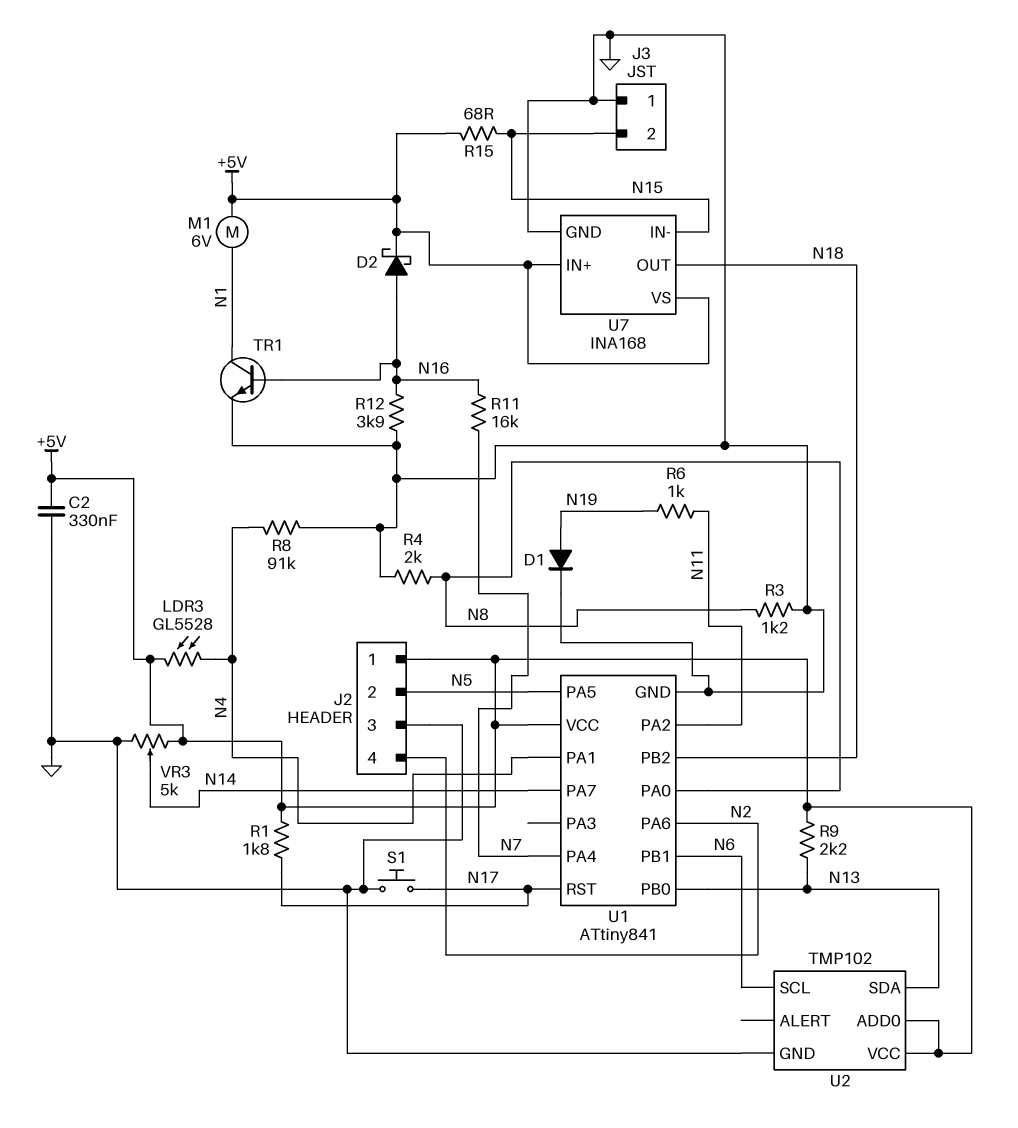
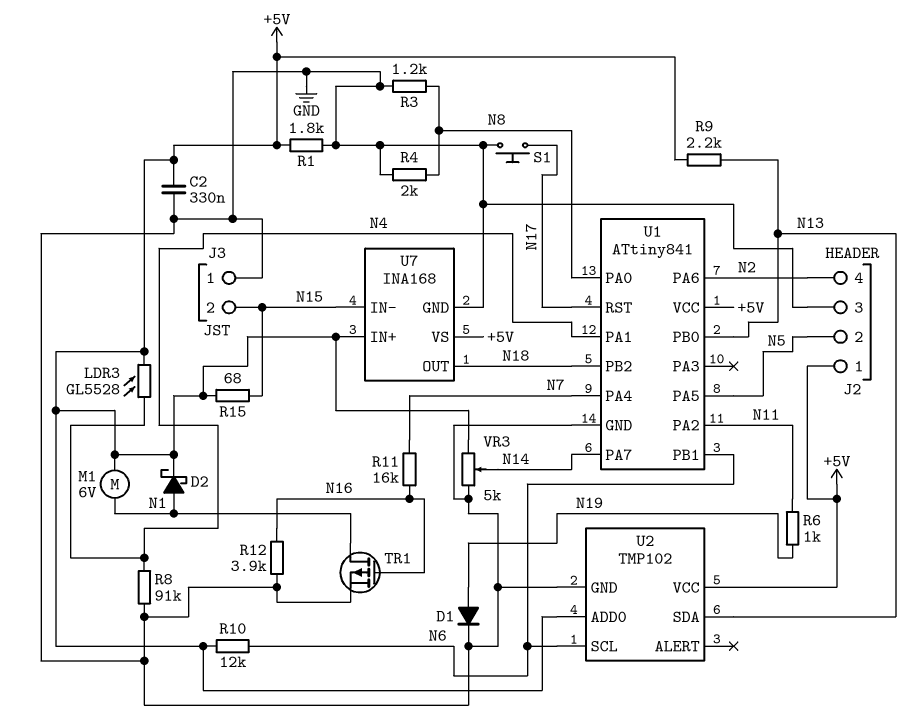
D2: schottky (A N16, K +5V) -> schottky (A N1, K +5V)
R1: 1.8k (+5V, N17) -> 1.8k (+5V, GND)
R10: none -> 12k (+5V, N6)
TR1: NPN (B N16, C N1, E GND) -> PMOS (G N16, D N1, S GND)

